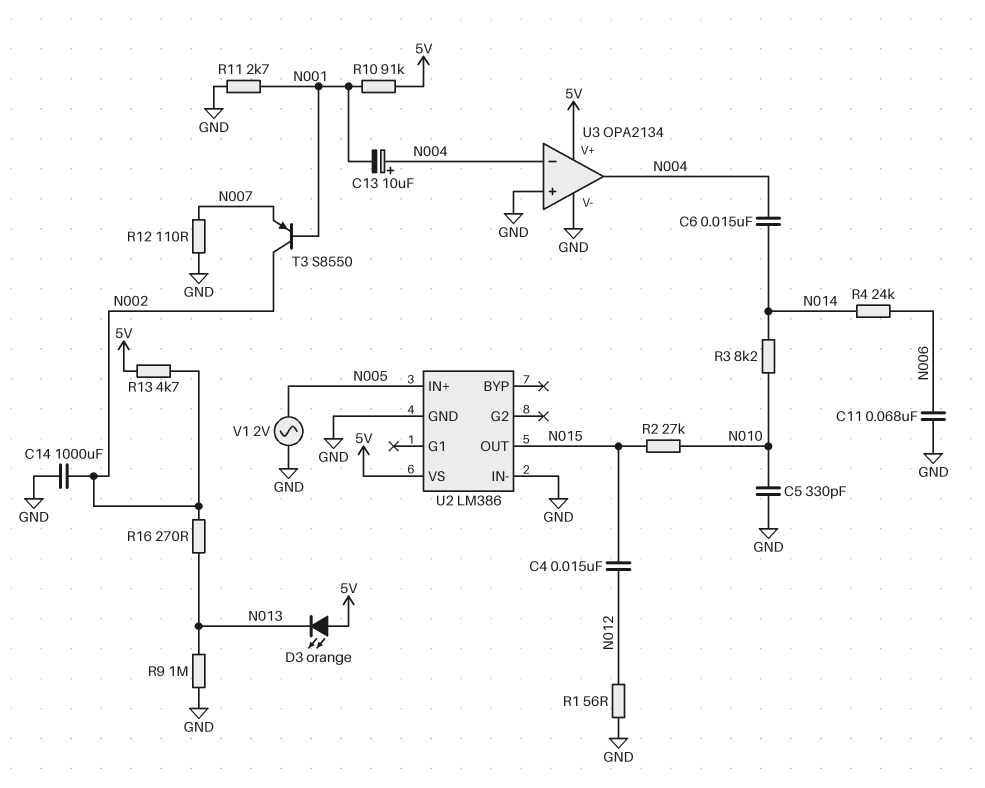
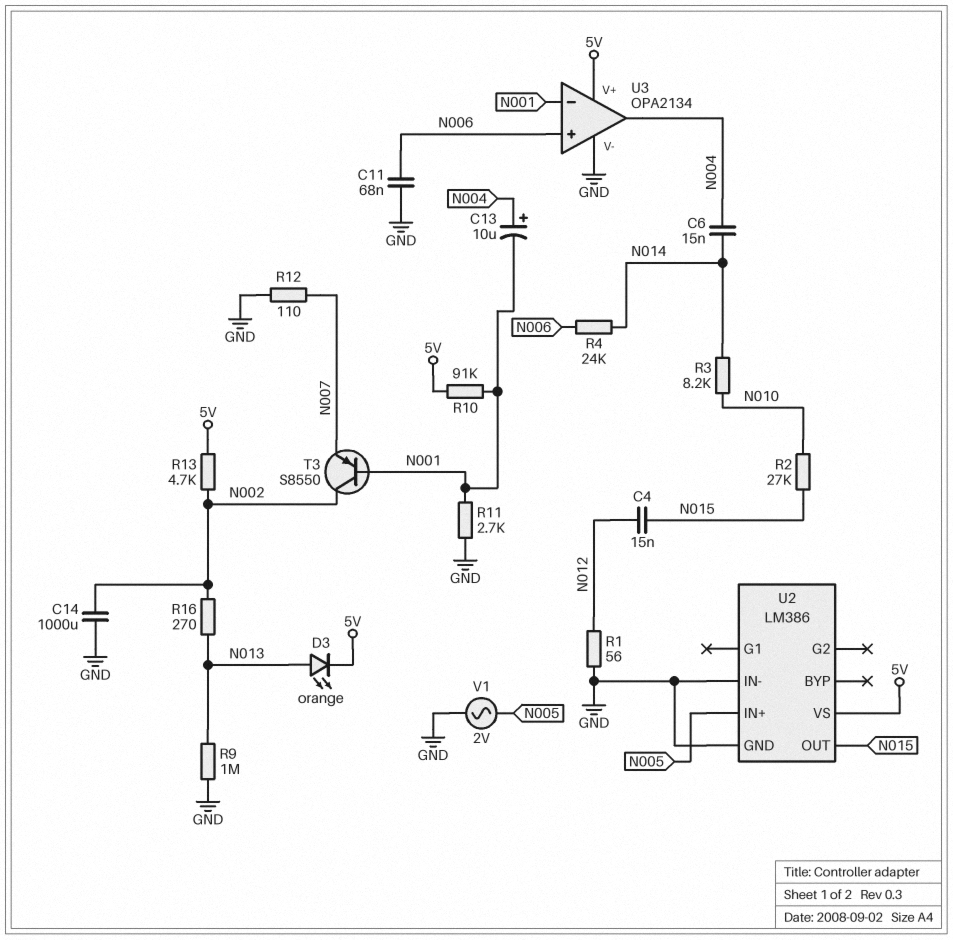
C5: 330pF (GND, N010) -> none
D3: LED orange (A 5V, K N013) -> LED orange (A N013, K 5V)
U3 pin in+: GND -> N006
U3 pin in-: N004 -> N001

